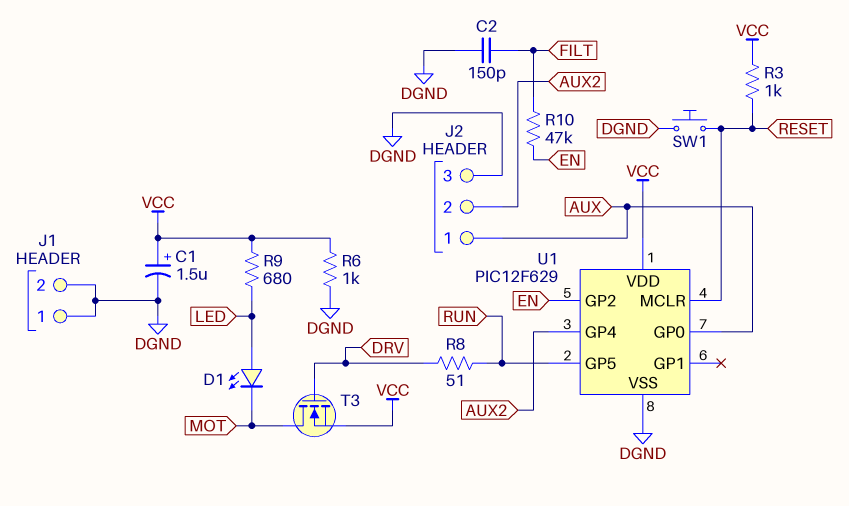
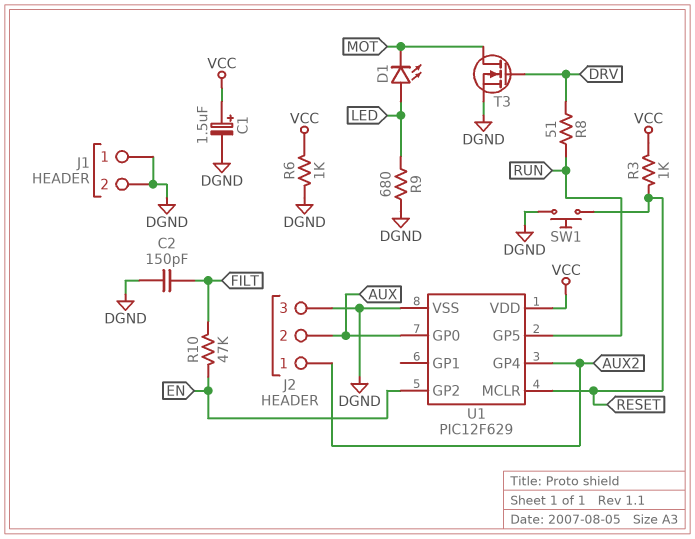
J2 pin 1: AUX -> AUX2
J2 pin 2: AUX2 -> AUX
R9: 680 (LED, VCC) -> 680 (DGND, LED)
T3: NMOS (G DRV, D MOT, S VCC) -> NMOS (G DRV, D MOT, S DGND)

